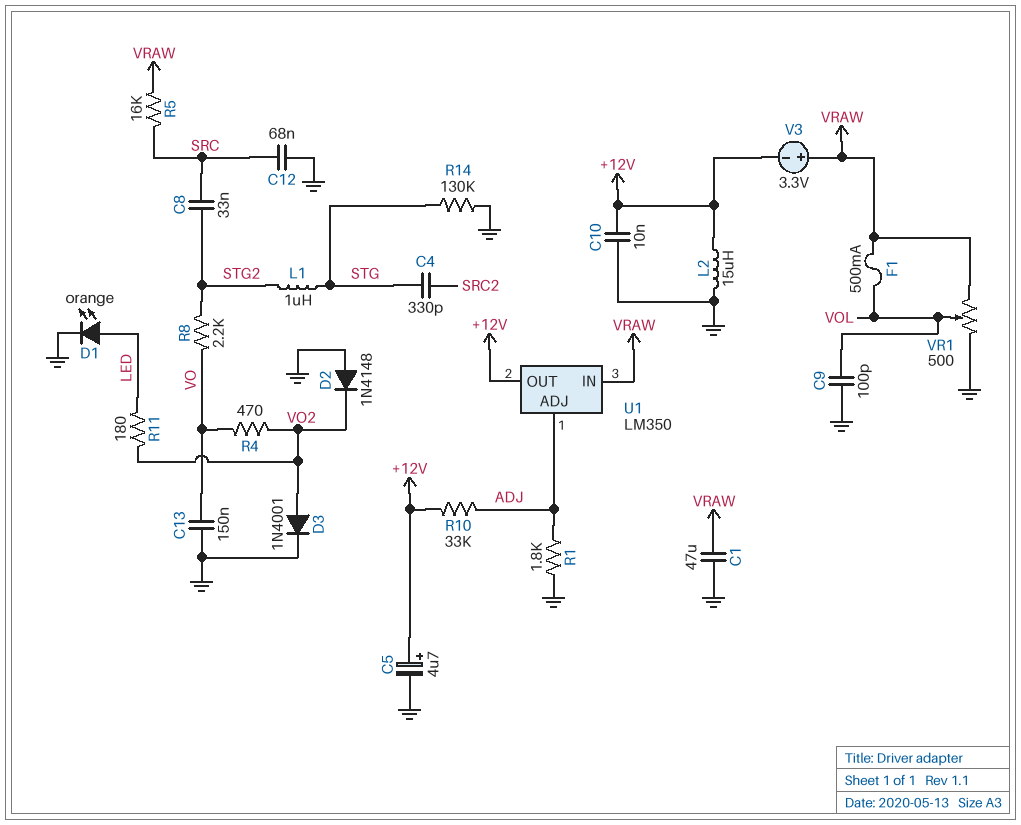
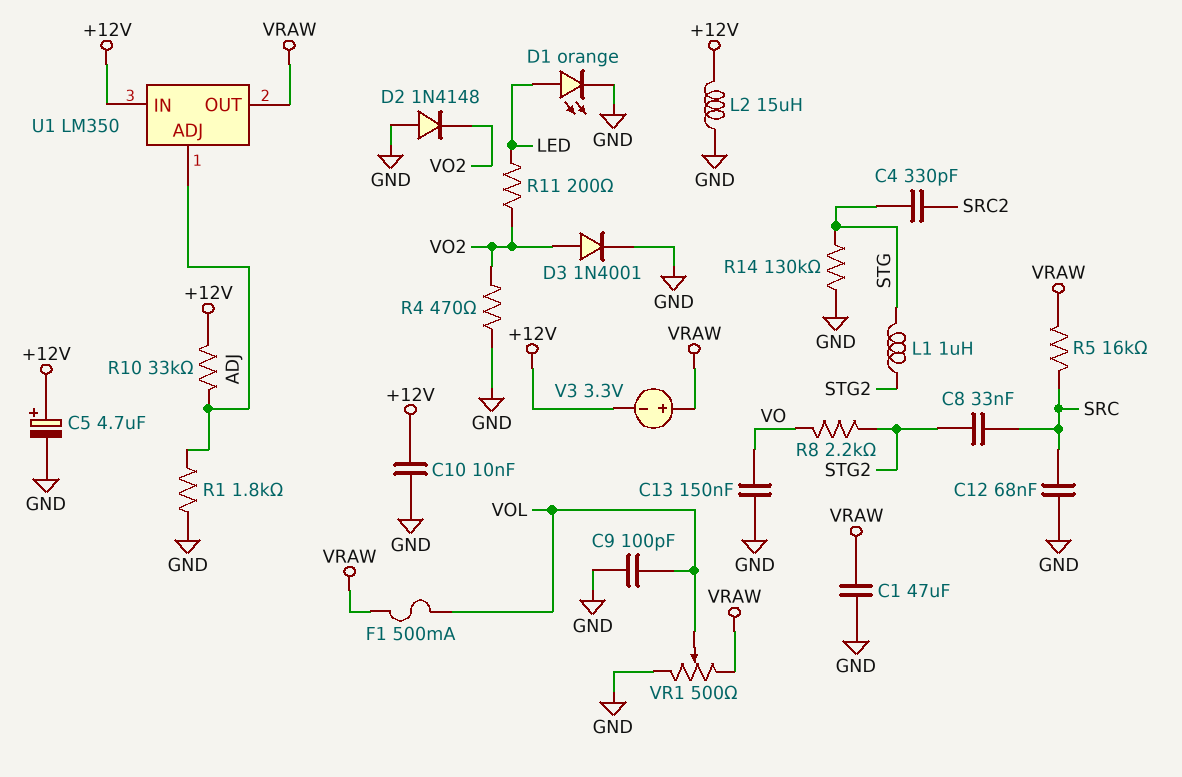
R4: 470 (VO, VO2) -> 470 (GND, VO2)
R11: 180 (LED, VO2) -> 200 (LED, VO2)
U1 pin IN: VRAW -> +12V
U1 pin OUT: +12V -> VRAW

